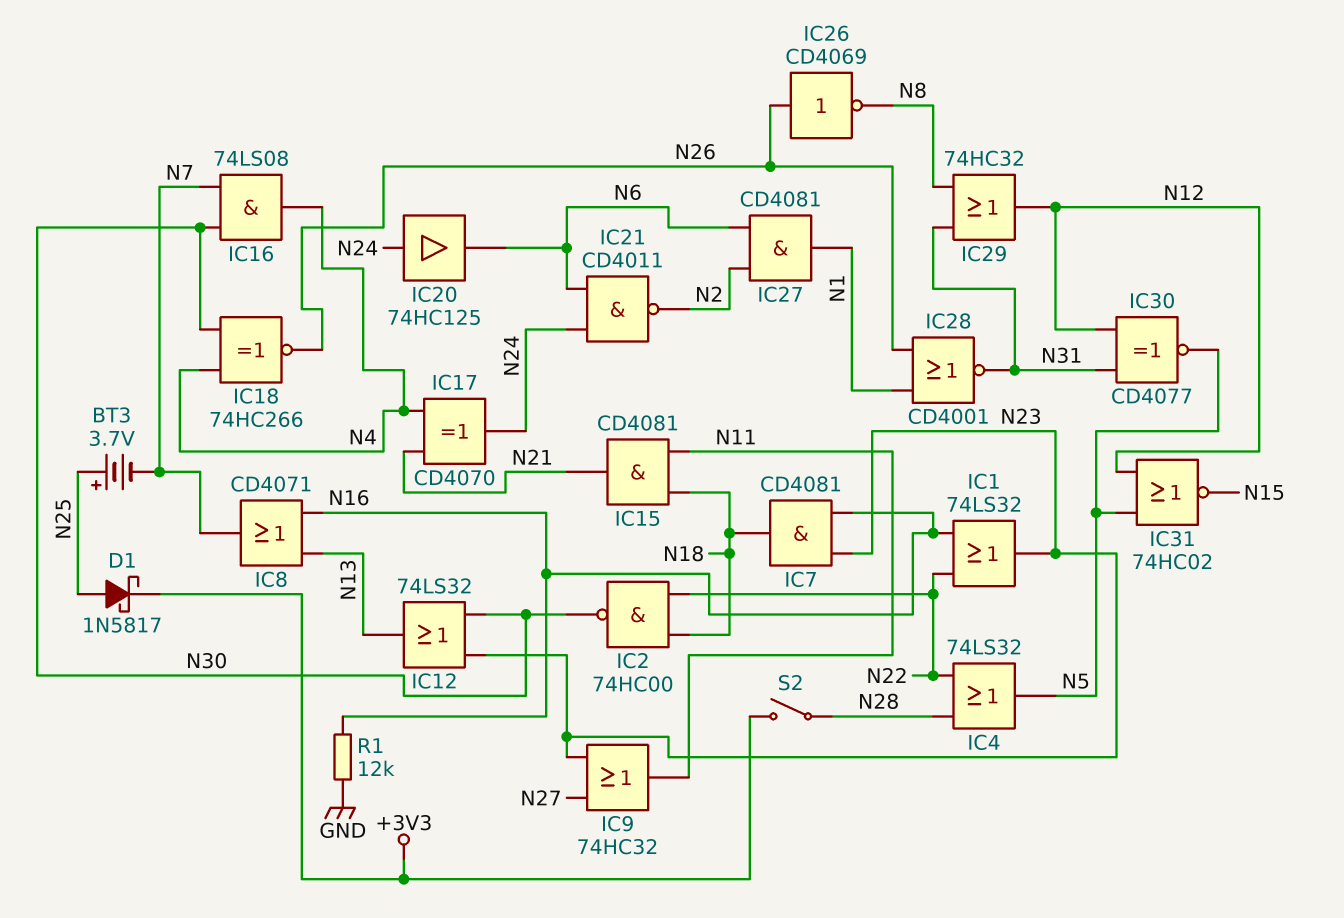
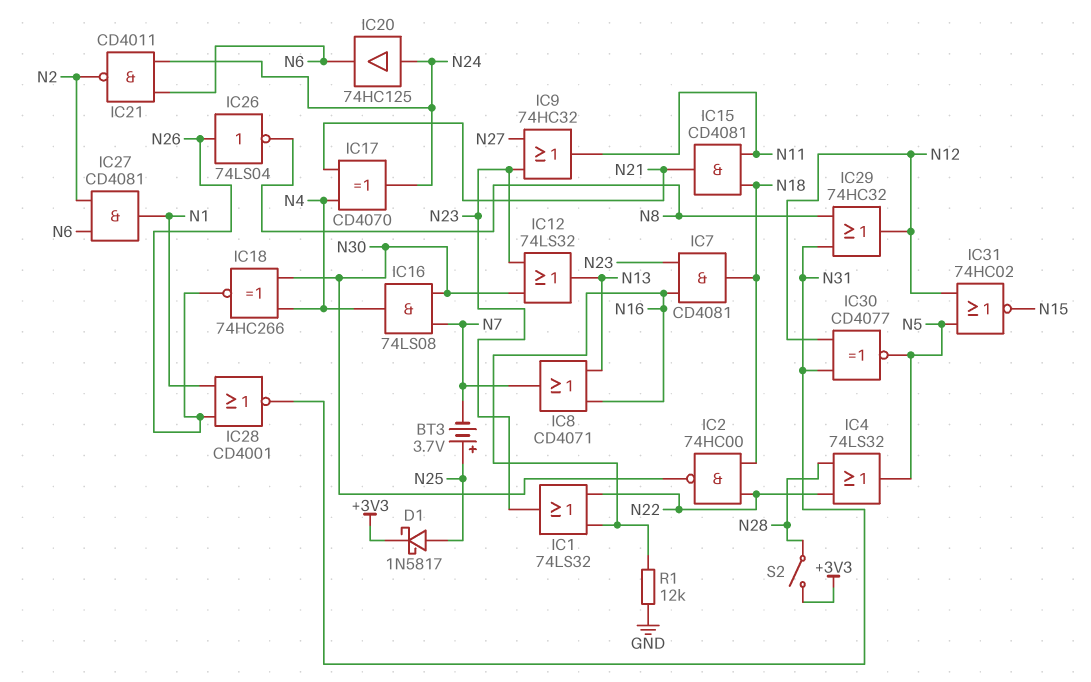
IC26: NOT CD4069 (in N26, out N8) -> NOT 74LS04 (in N26, out N8)

